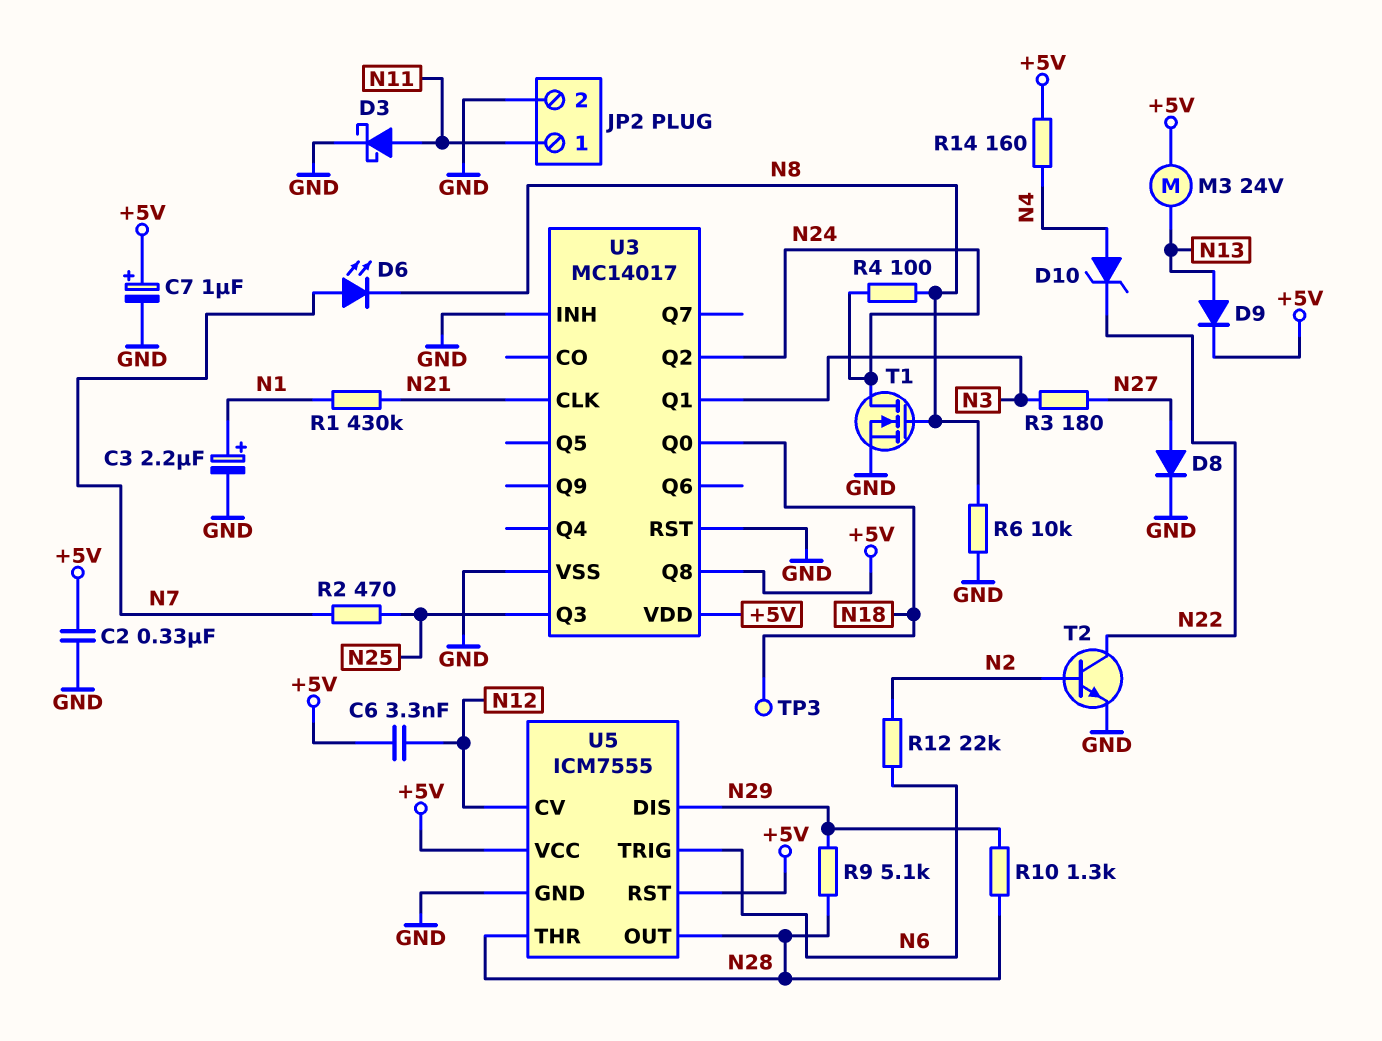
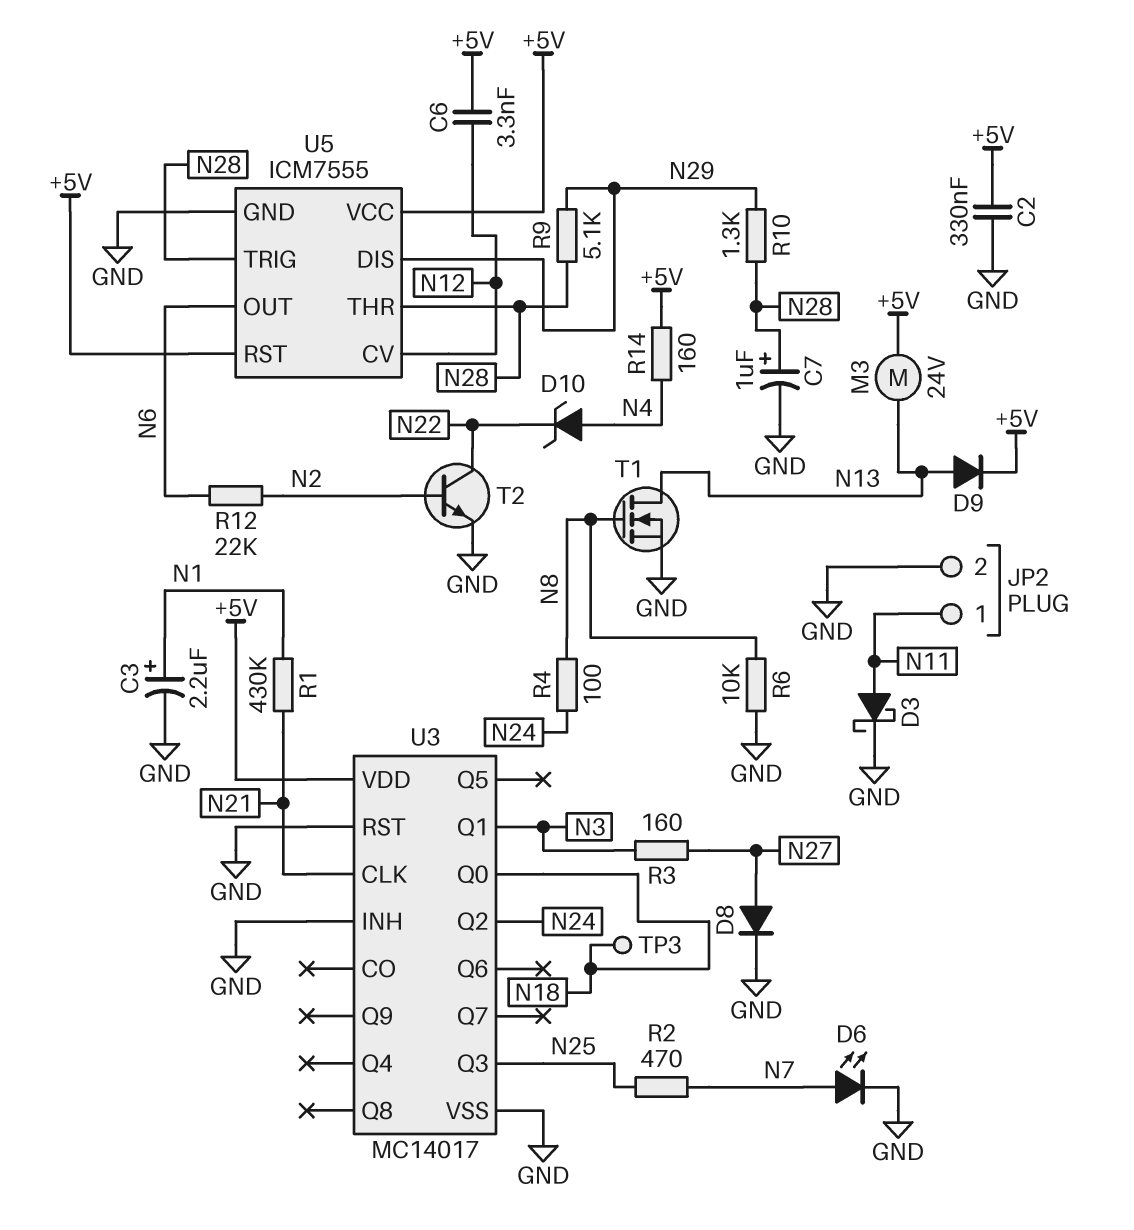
C7: 1uF (plus +5V, minus GND) -> 1uF (plus N28, minus GND)
D6: LED (A N7, K N8) -> LED (A N7, K GND)
R3: 180 (N3, N27) -> 160 (N3, N27)
T1: NMOS (G N8, D N24, S GND) -> NMOS (G N8, D N13, S GND)
U3 pin Q8: +5V -> none
U5 pin OUT: N28 -> N6
U5 pin TRIG: N6 -> N28

